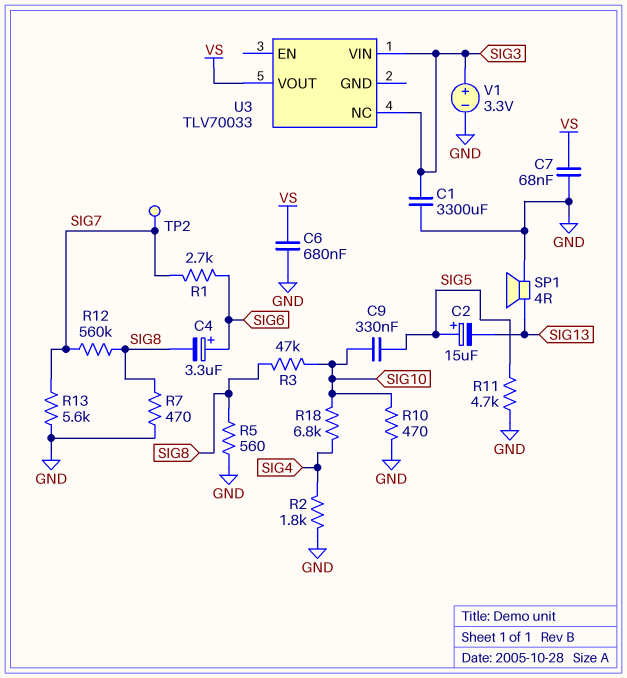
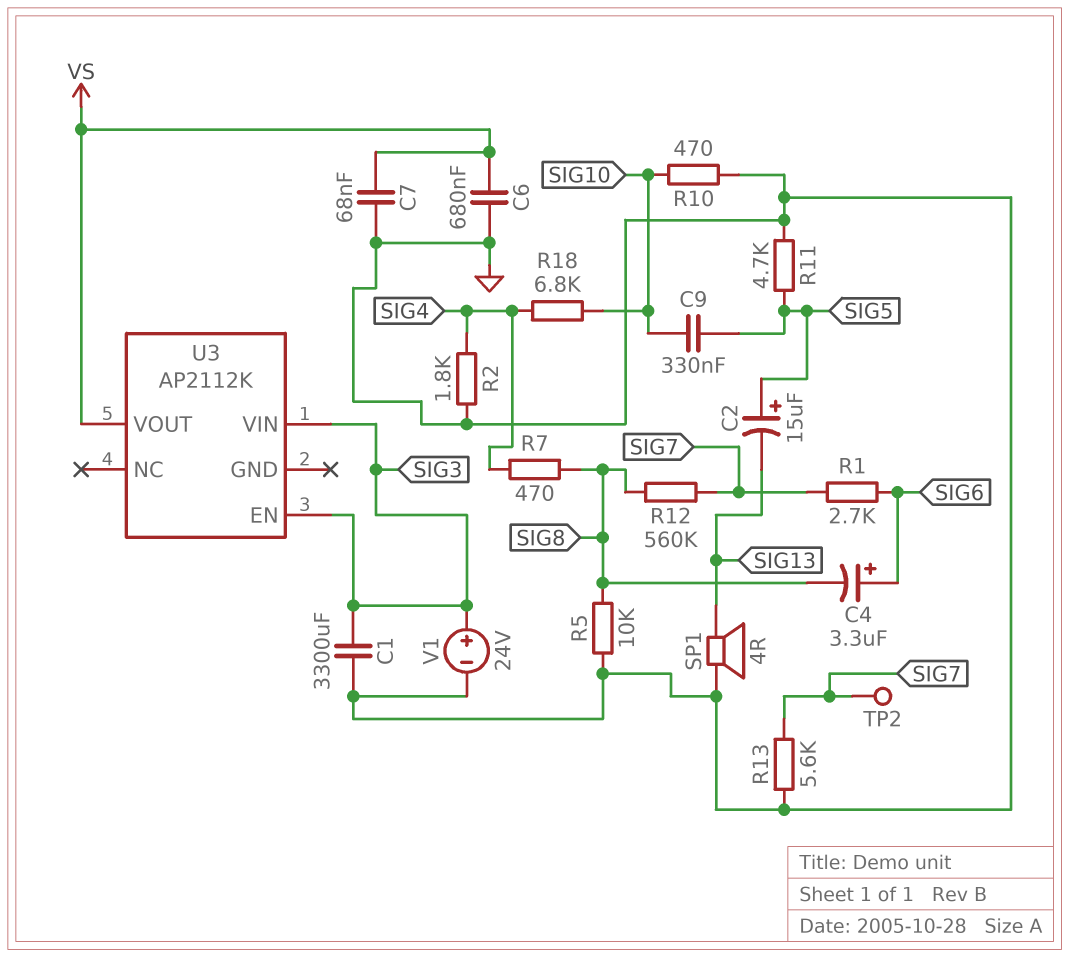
R3: 47k (SIG8, SIG10) -> none
R5: 560 (GND, SIG8) -> 10k (GND, SIG8)
R7: 470 (GND, SIG8) -> 470 (SIG4, SIG8)
U3: TLV70033 -> AP2112K
U3 pin EN: none -> SIG3
U3 pin NC: SIG3 -> none
V1: 3.3V (plus SIG3, minus GND) -> 24V (plus SIG3, minus GND)

